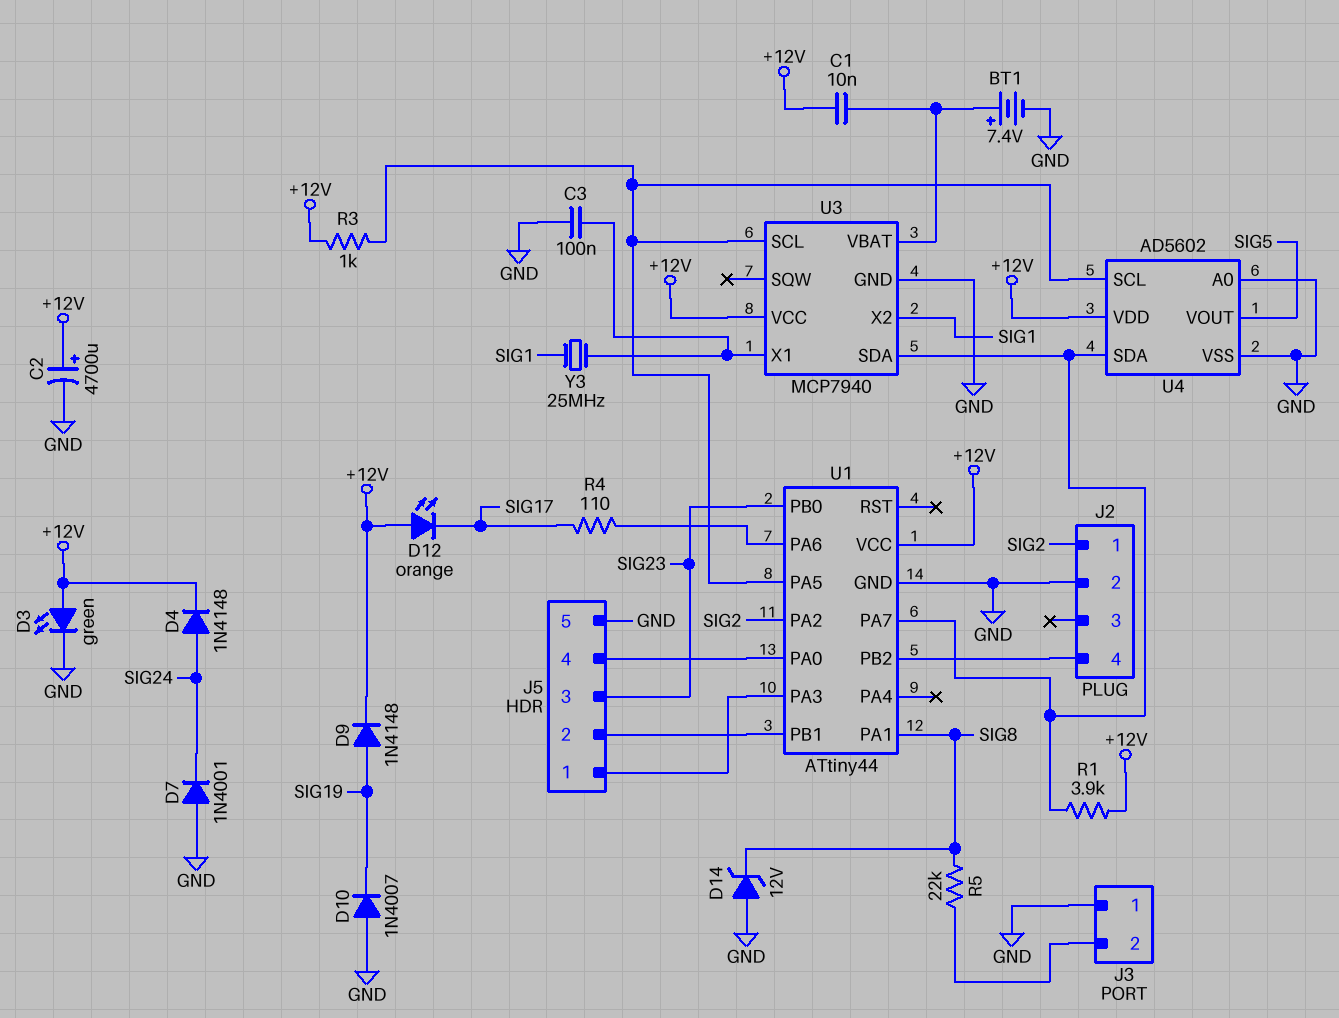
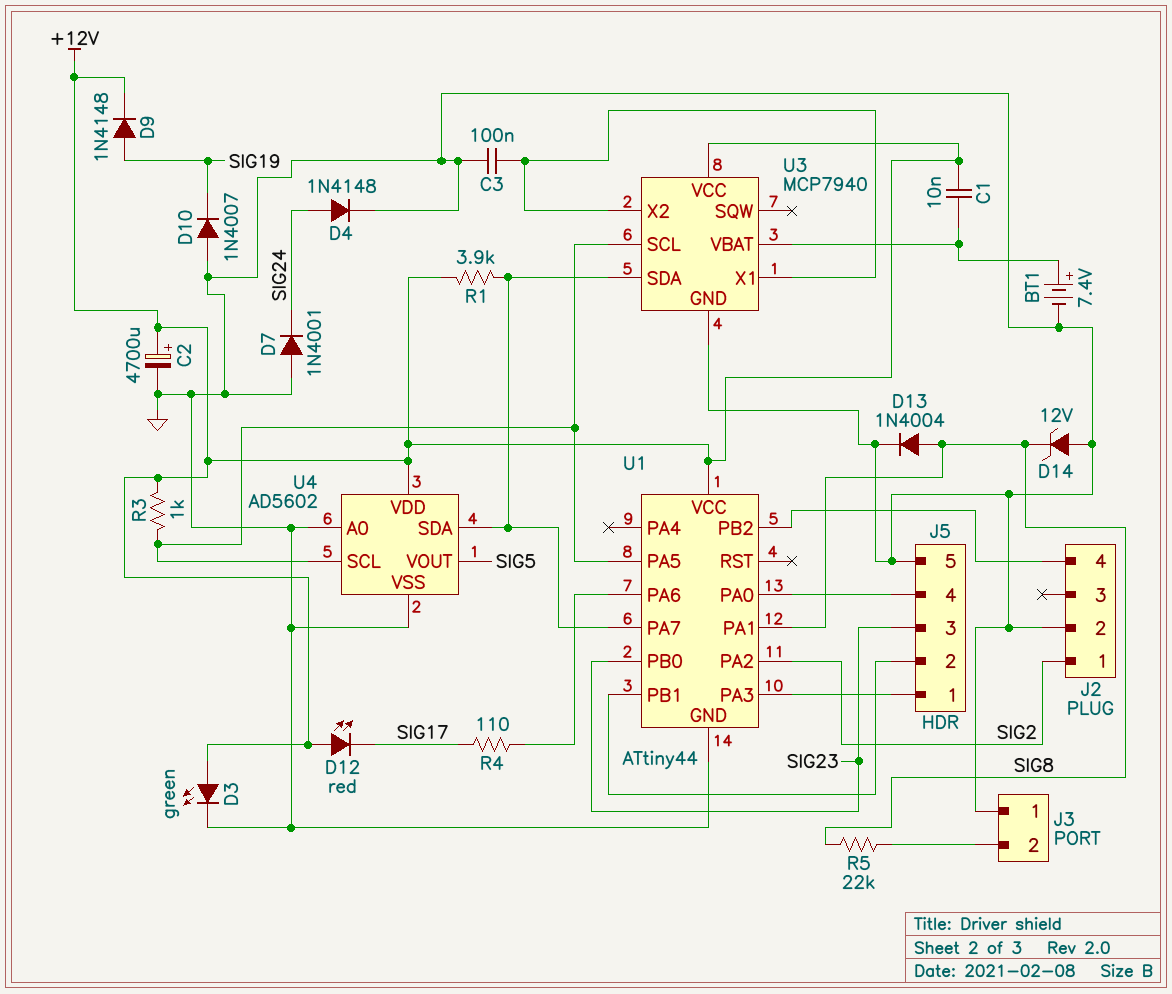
D4: diode 1N4148 (A SIG24, K +12V) -> diode 1N4148 (A SIG24, K GND)
D12: LED orange (A +12V, K SIG17) -> LED red (A +12V, K SIG17)
D13: none -> diode 1N4004 (A SIG8, K GND)
U3 pin X2: SIG1 -> U3/X1
Y3: 25MHz (SIG1, U3/X1) -> none

